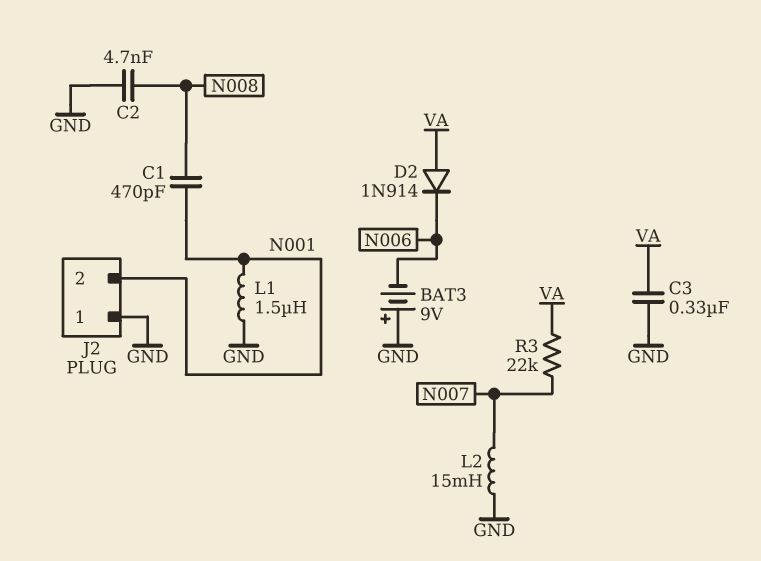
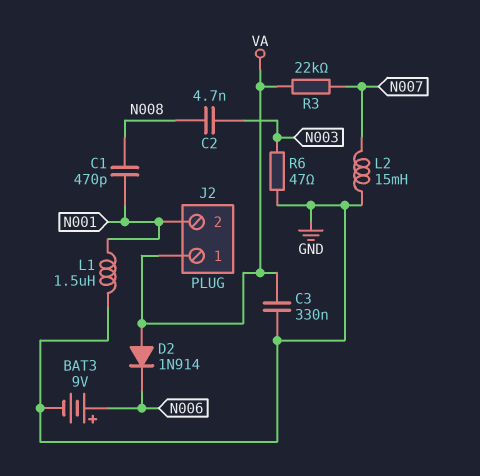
BAT3: 9V (plus GND, minus N006) -> 9V (plus N006, minus GND)
C2: 4.7nF (GND, N008) -> 4.7nF (N003, N008)
J2 pin 1: GND -> VA
R6: none -> 47 (GND, N003)

